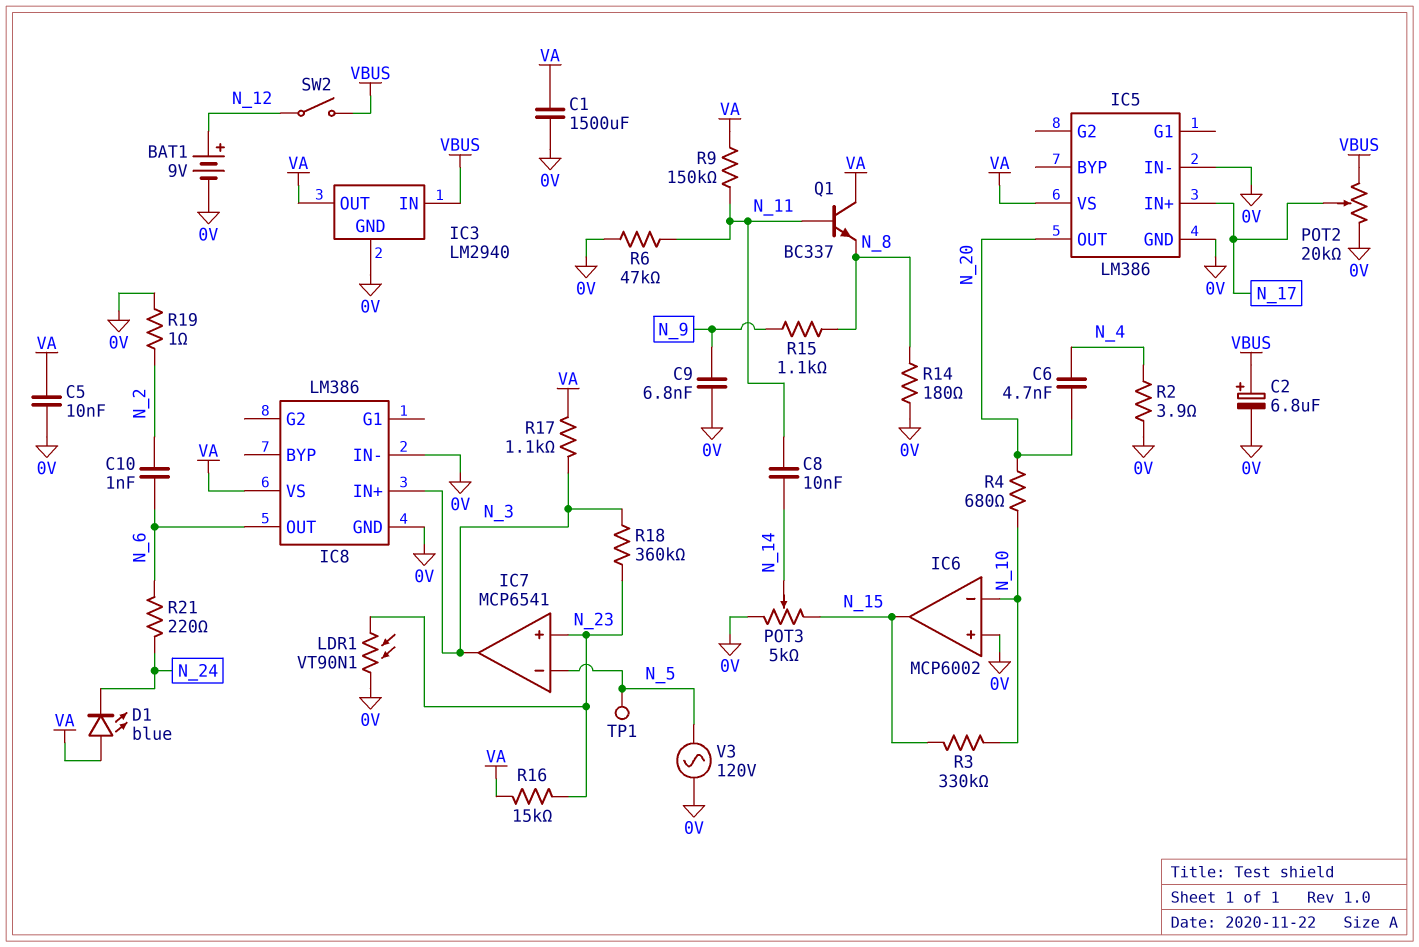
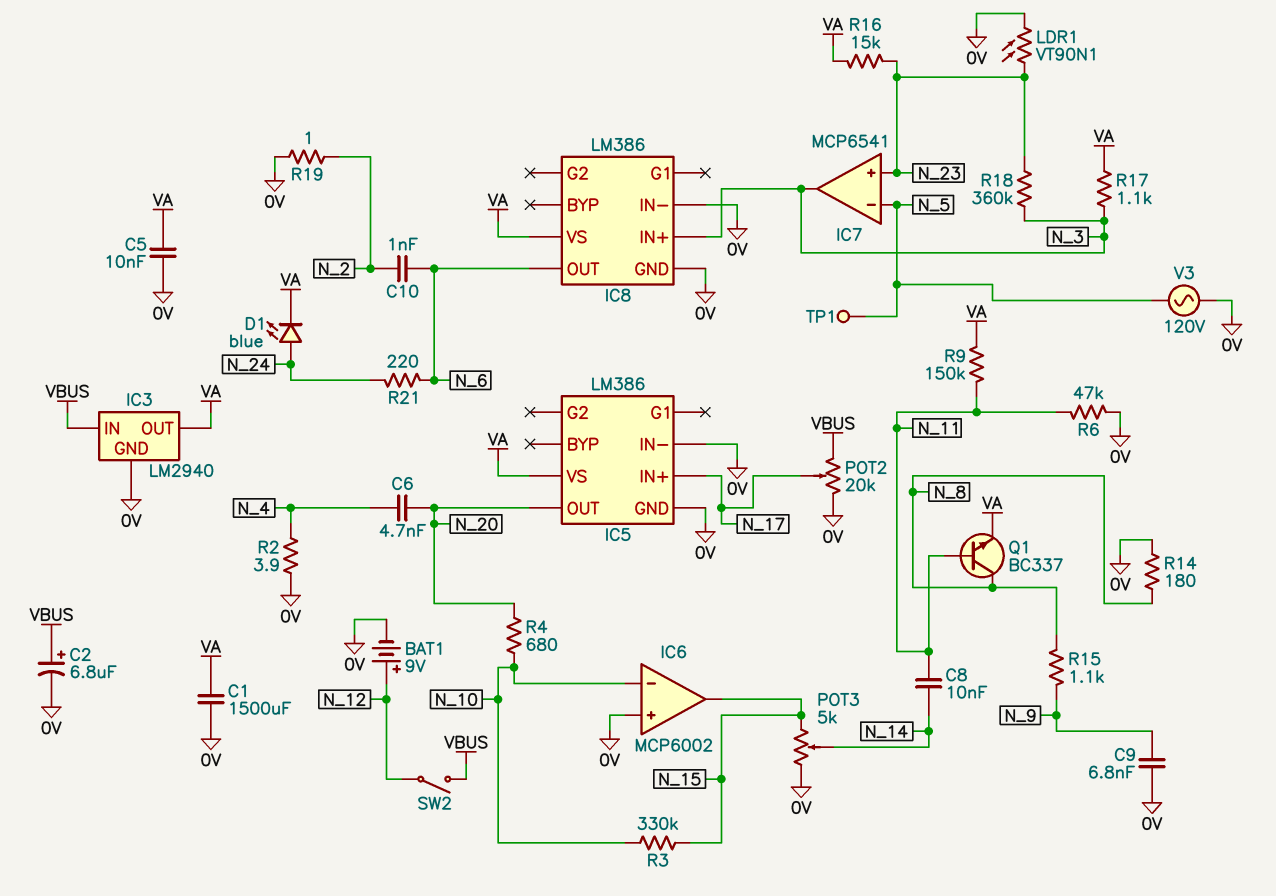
D1: LED blue (A VA, K N_24) -> LED blue (A N_24, K VA)
Q1: NPN BC337 (B N_11, C VA, E N_8) -> NPN BC337 (B N_11, C N_8, E VA)

